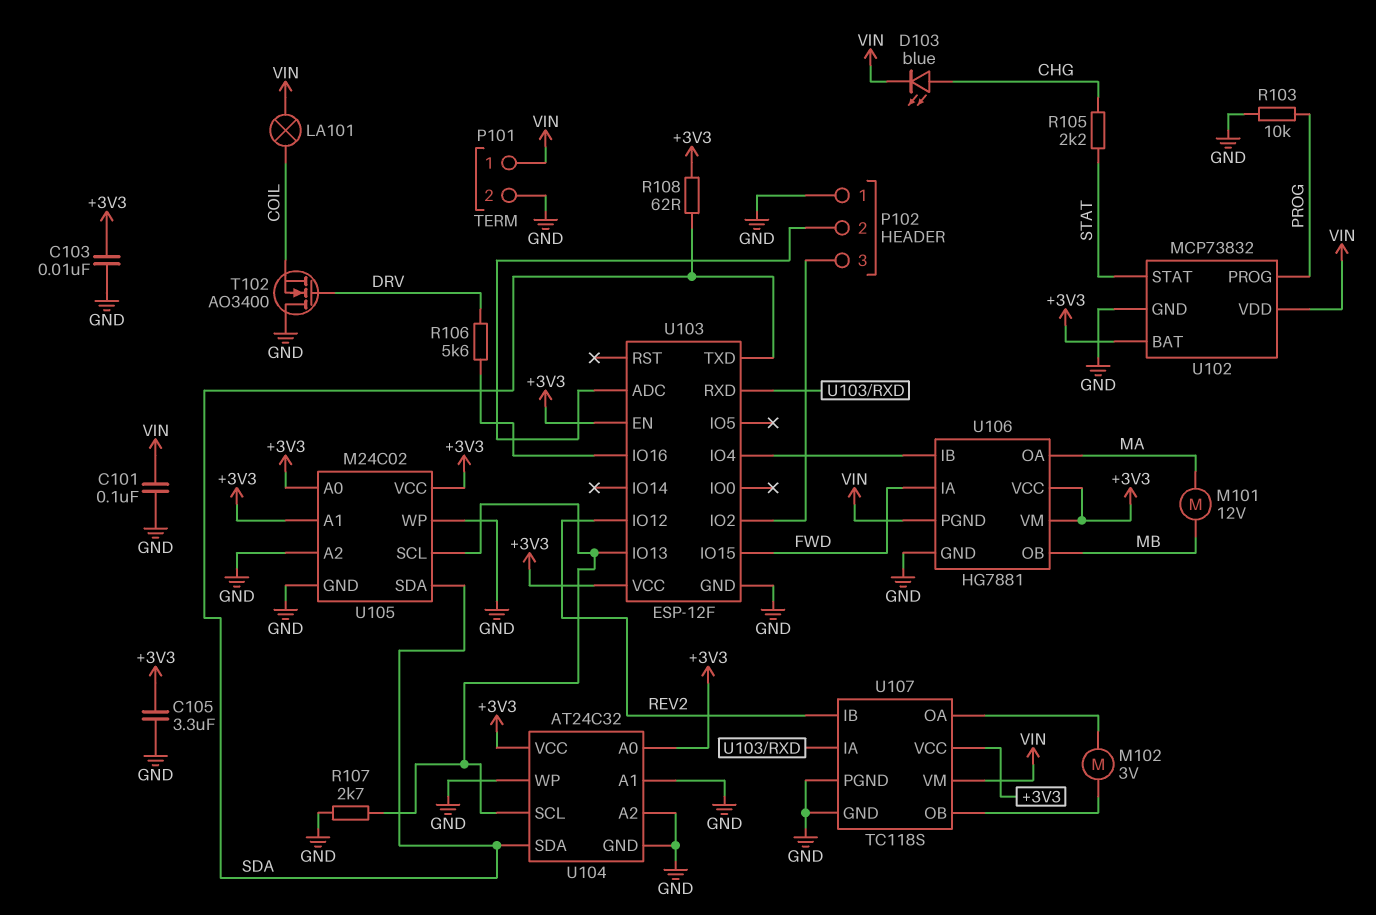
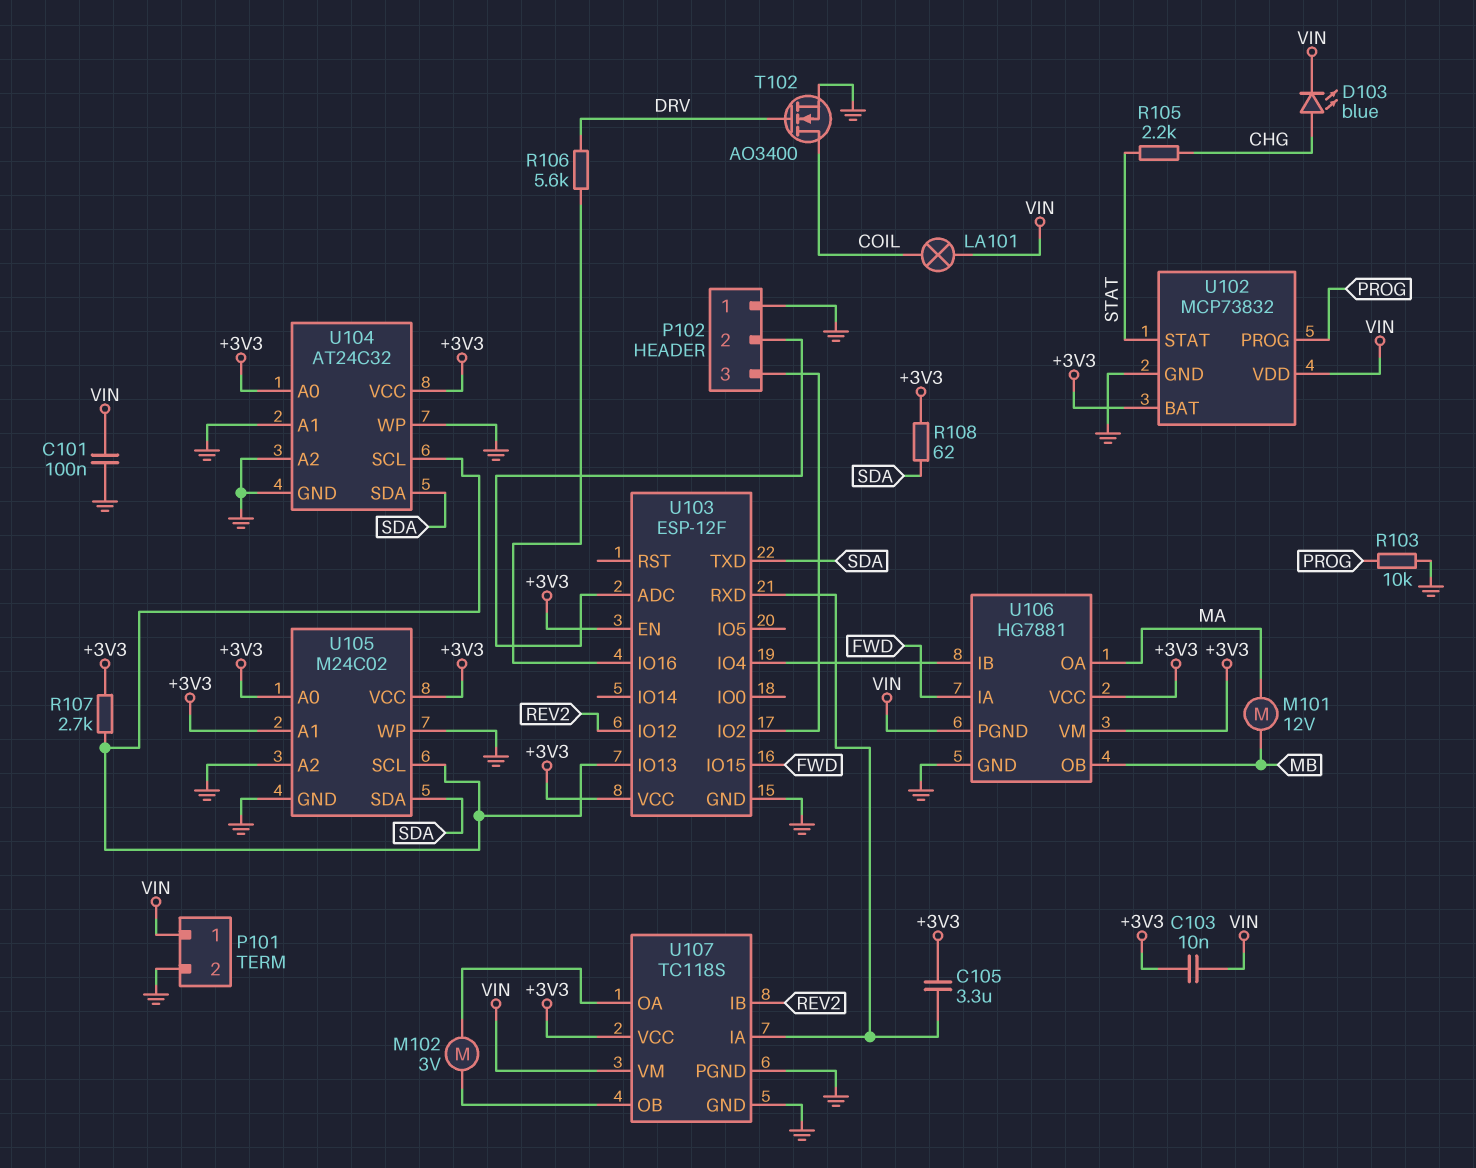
C103: 10nF (+3V3, GND) -> 10nF (+3V3, VIN)
C105: 3.3uF (+3V3, GND) -> 3.3uF (+3V3, U103/RXD)
R107: 2.7k (GND, U103/IO13) -> 2.7k (+3V3, U103/IO13)
T102: NMOS AO3400 (G DRV, D GND, S COIL) -> NMOS AO3400 (G DRV, D COIL, S GND)

